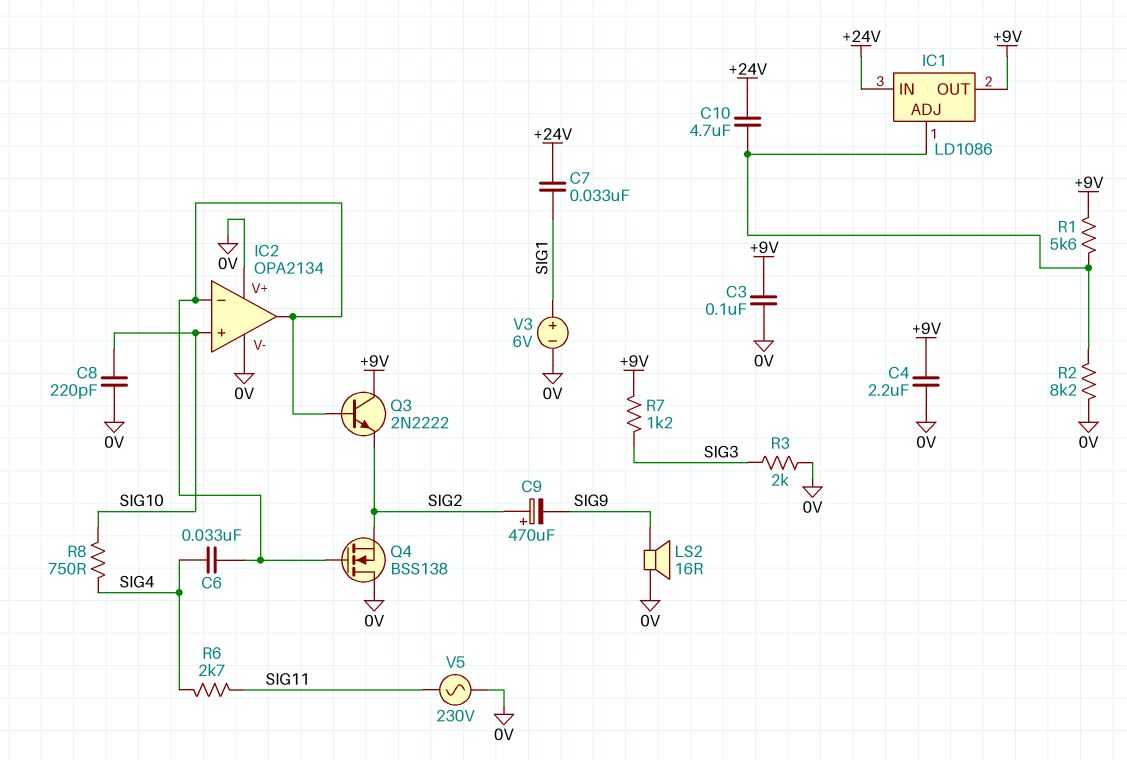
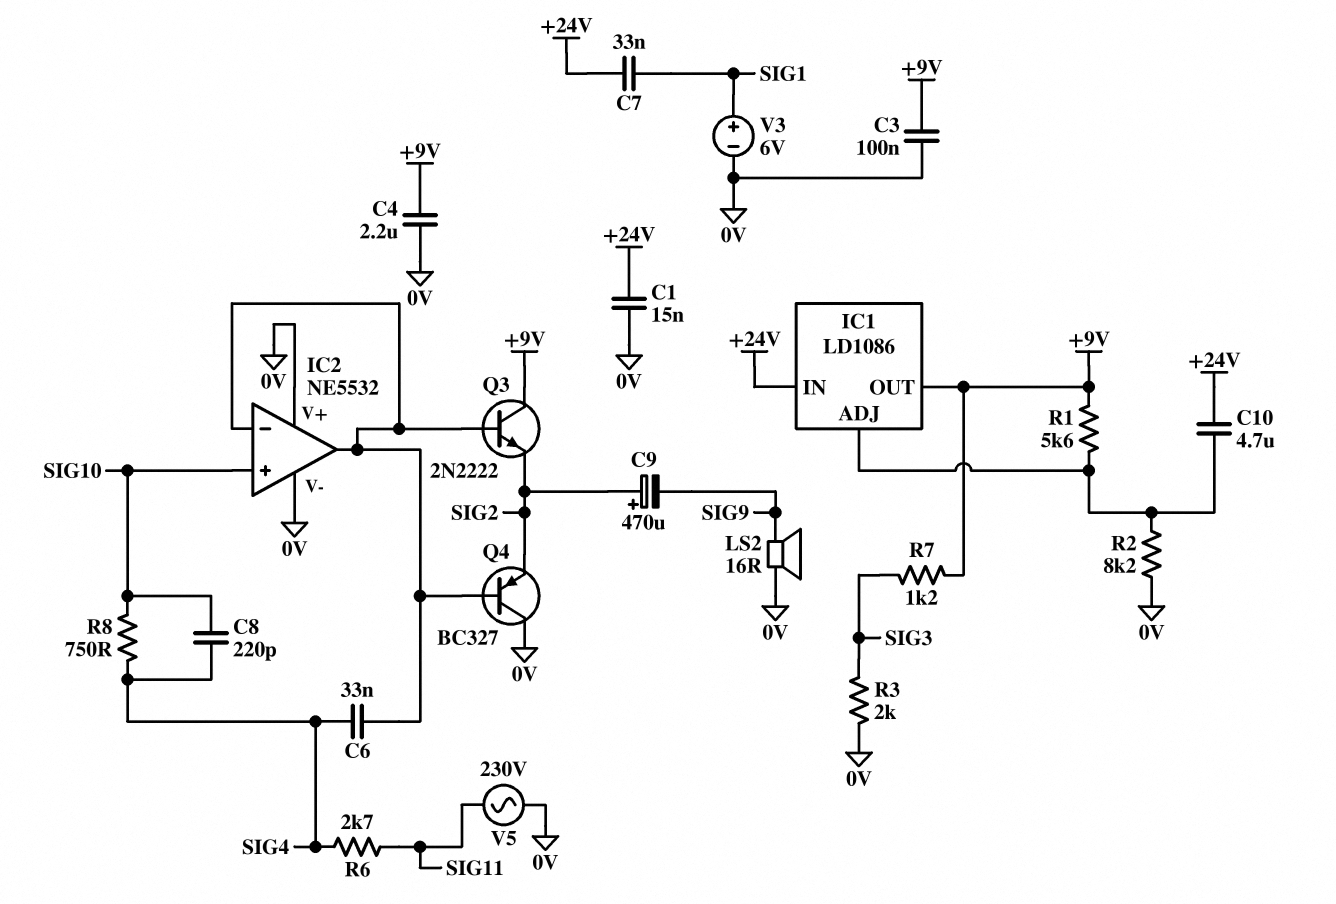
C1: none -> 15nF (+24V, 0V)
C8: 220pF (0V, SIG10) -> 220pF (SIG4, SIG10)
IC2: OPA2134 -> NE5532
Q4: NMOS BSS138 (G IC2/in-, D 0V, S SIG2) -> PNP BC327 (B IC2/in-, C 0V, E SIG2)

